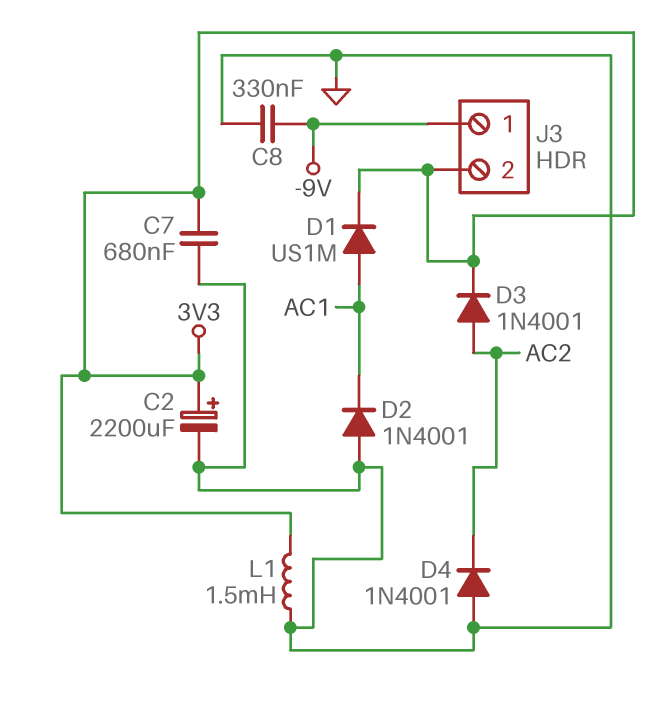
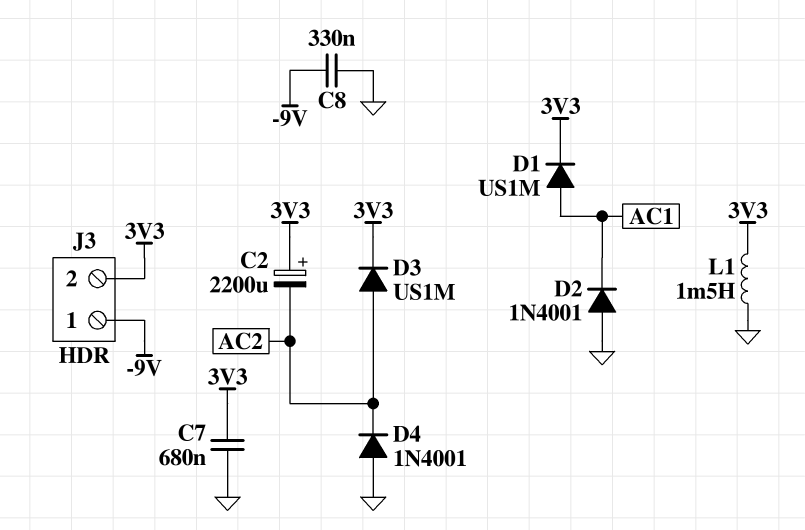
C2: 2200uF (plus 3V3, minus GND) -> 2200uF (plus 3V3, minus AC2)
D3: diode 1N4001 (A AC2, K 3V3) -> diode US1M (A AC2, K 3V3)

